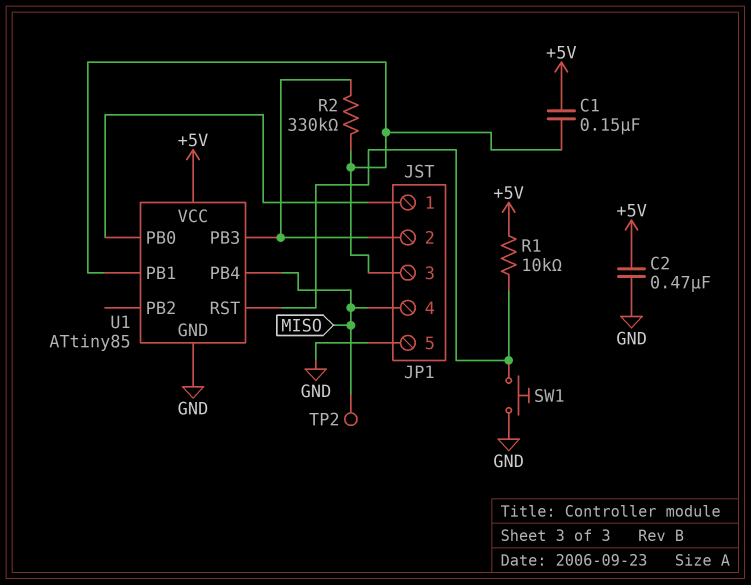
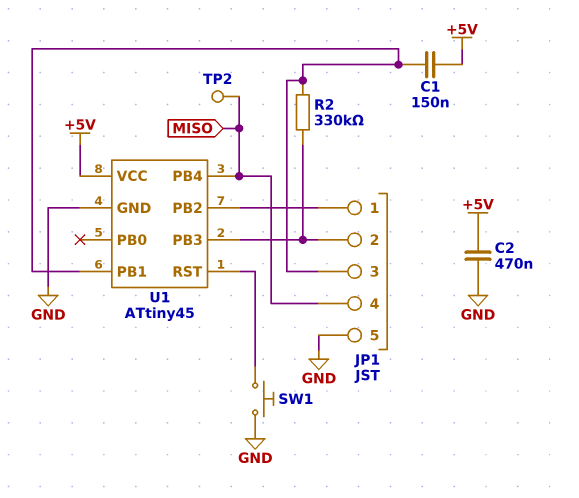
R1: 10k (+5V, U1/RST) -> none
U1: ATtiny85 -> ATtiny45
U1 pin PB0: JP1/1 -> none
U1 pin PB2: none -> JP1/1

